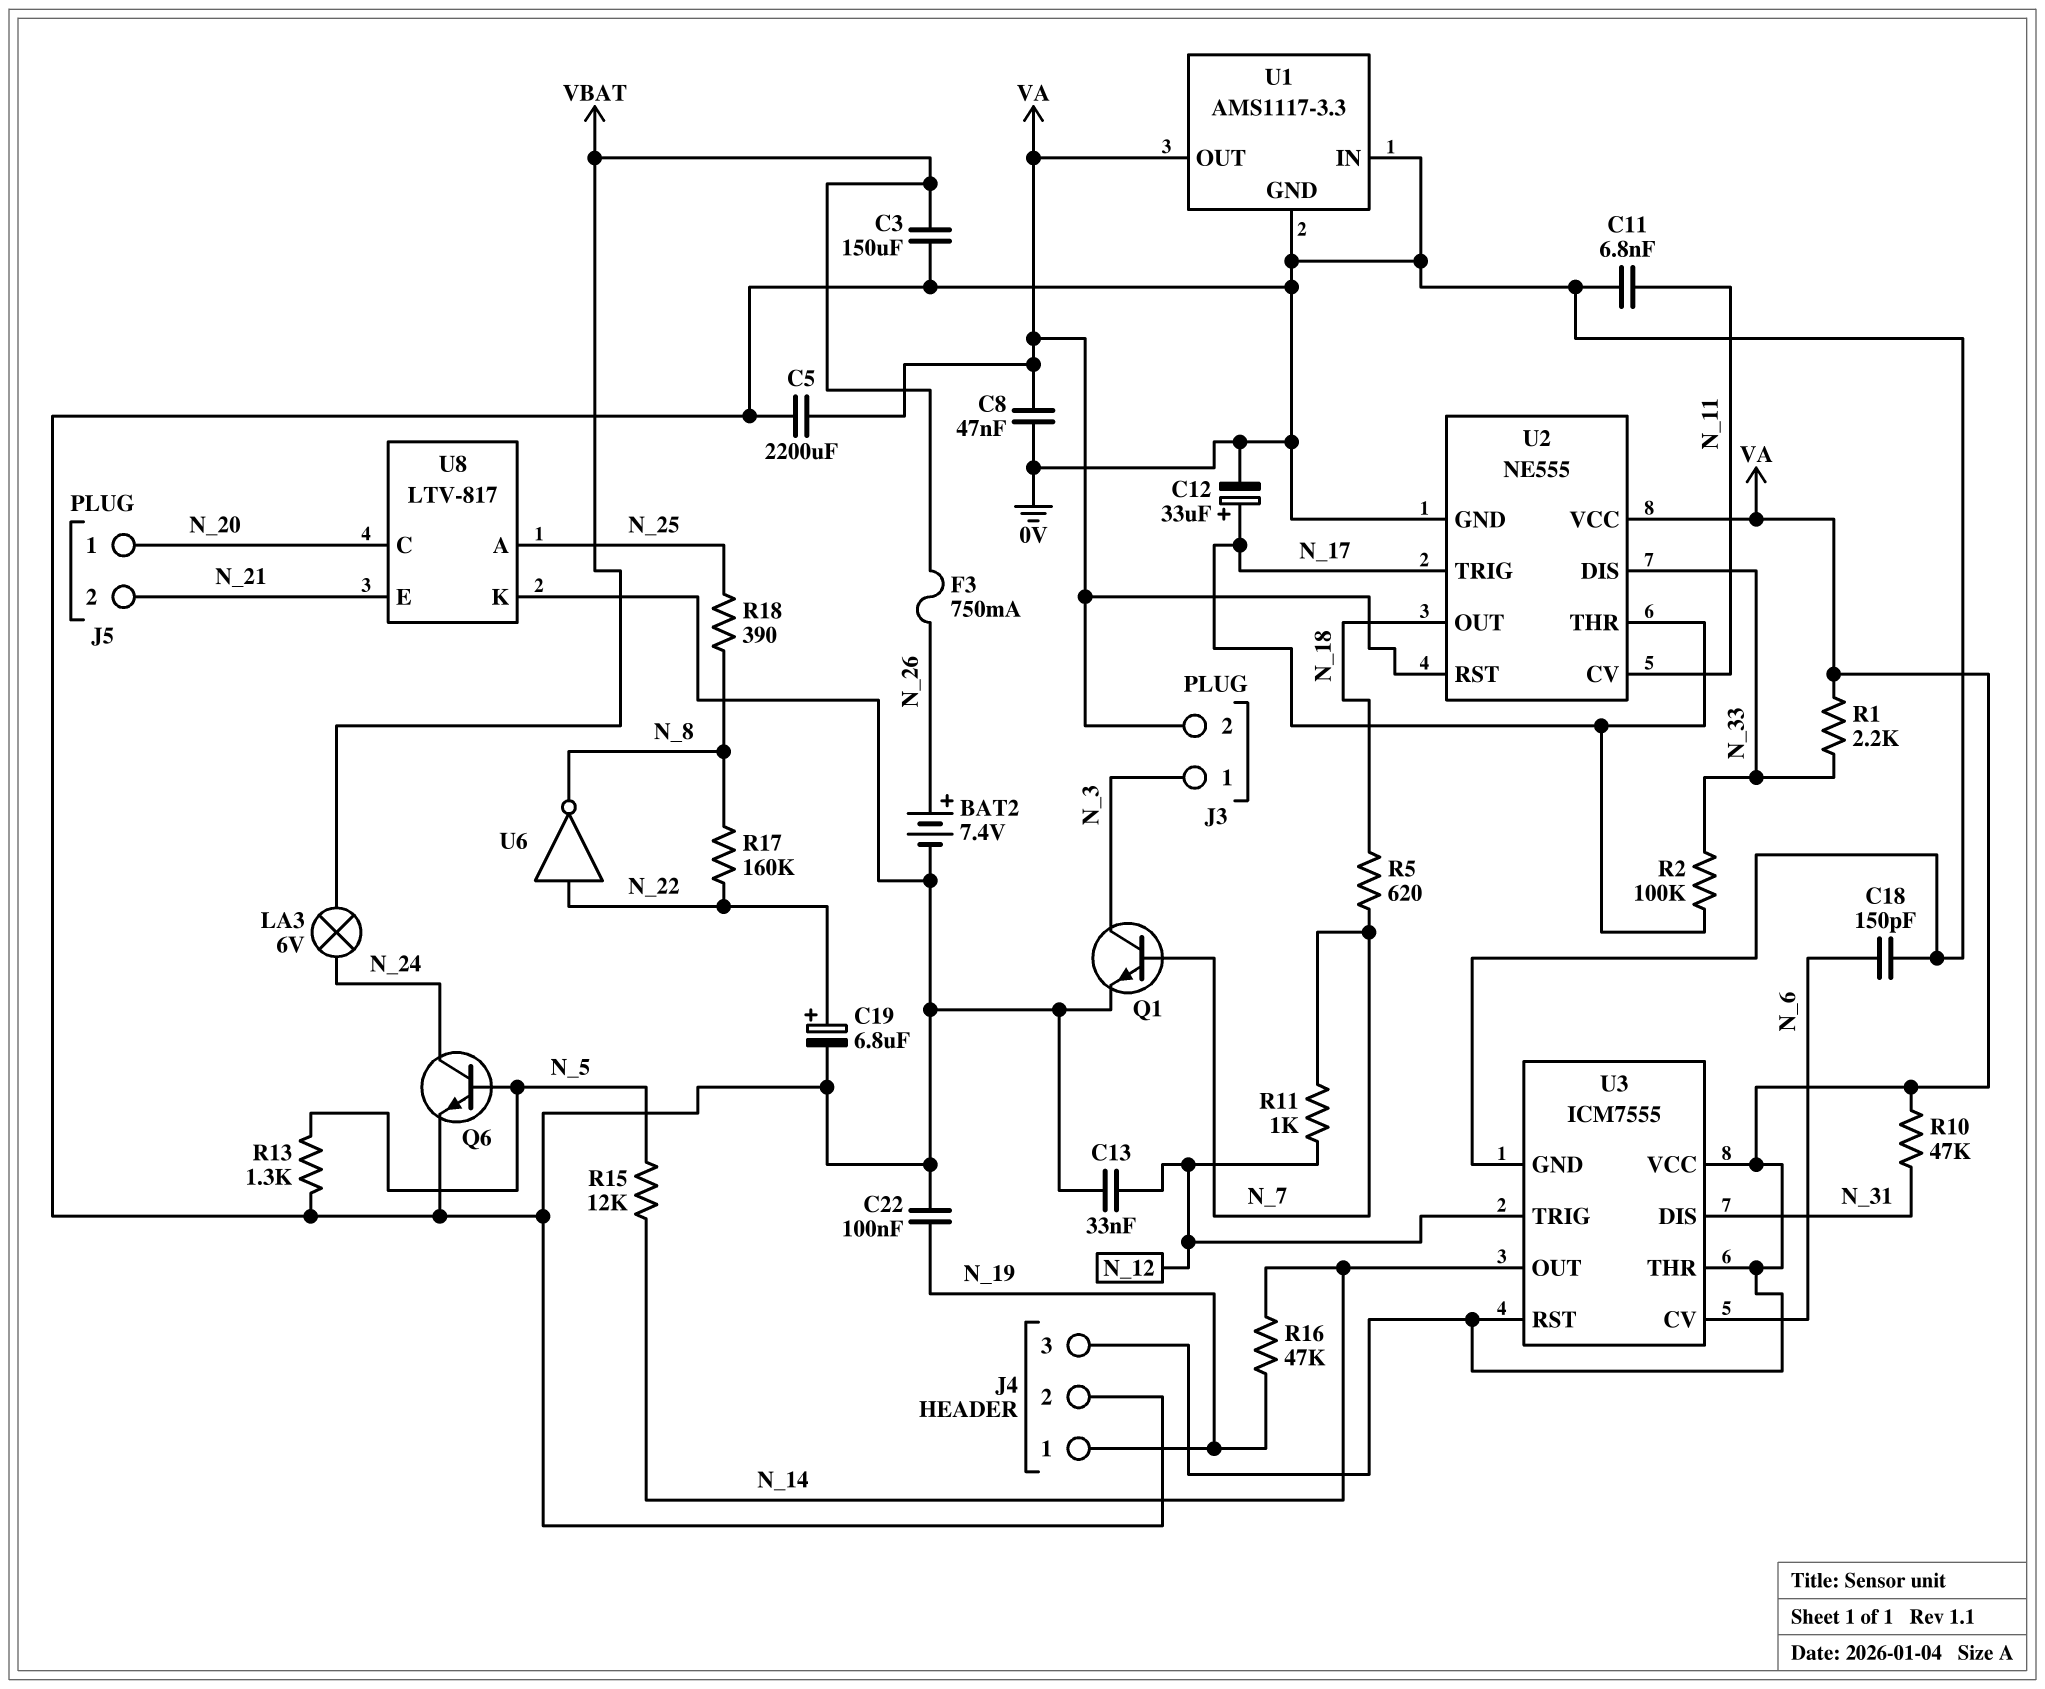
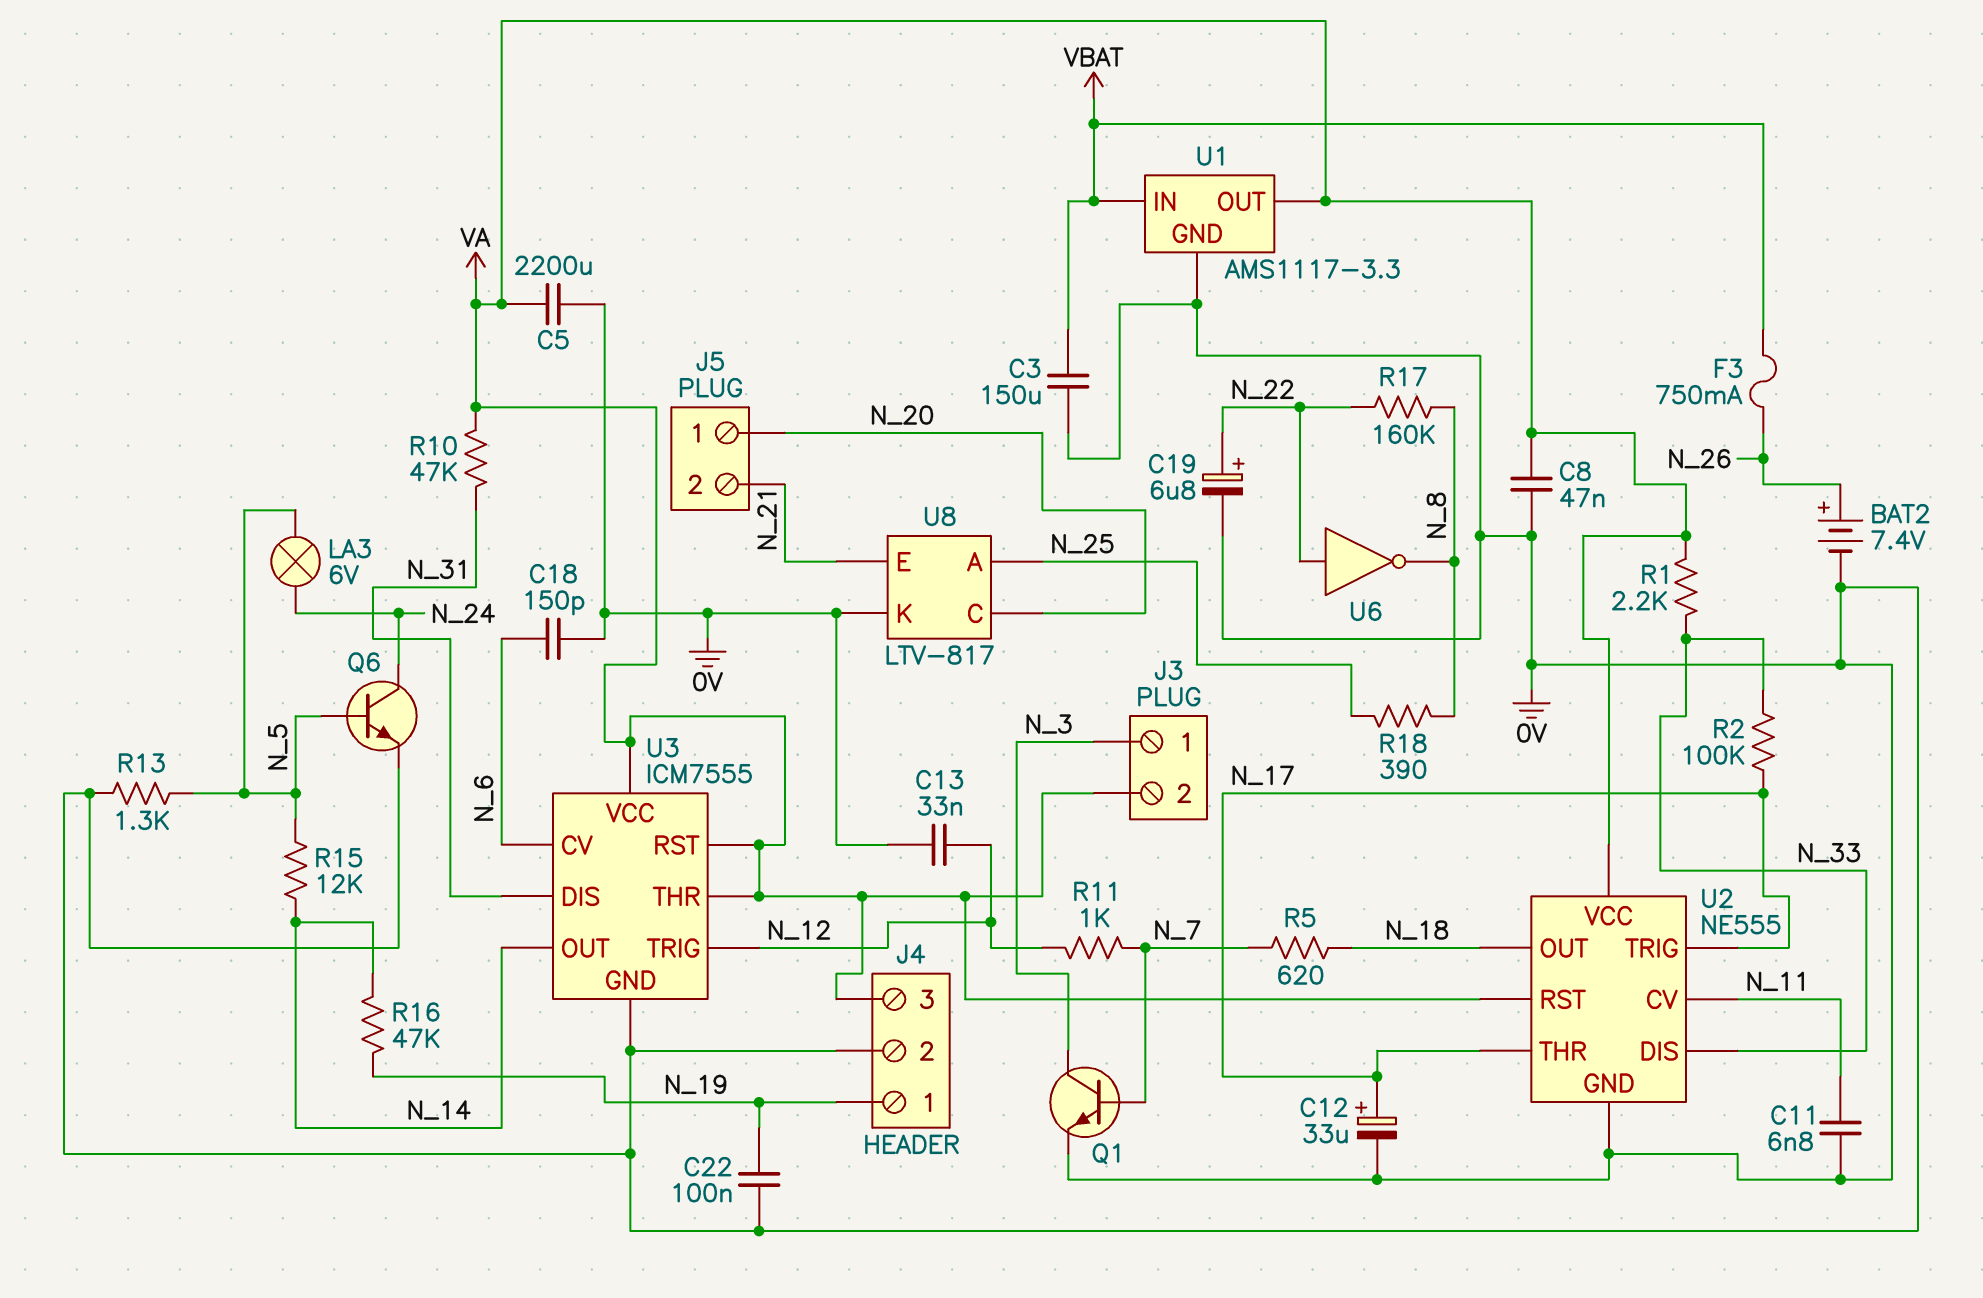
LA3: lamp 6V (N_24, VBAT) -> lamp 6V (N_5, N_24)
U1 pin IN: 0V -> VBAT

